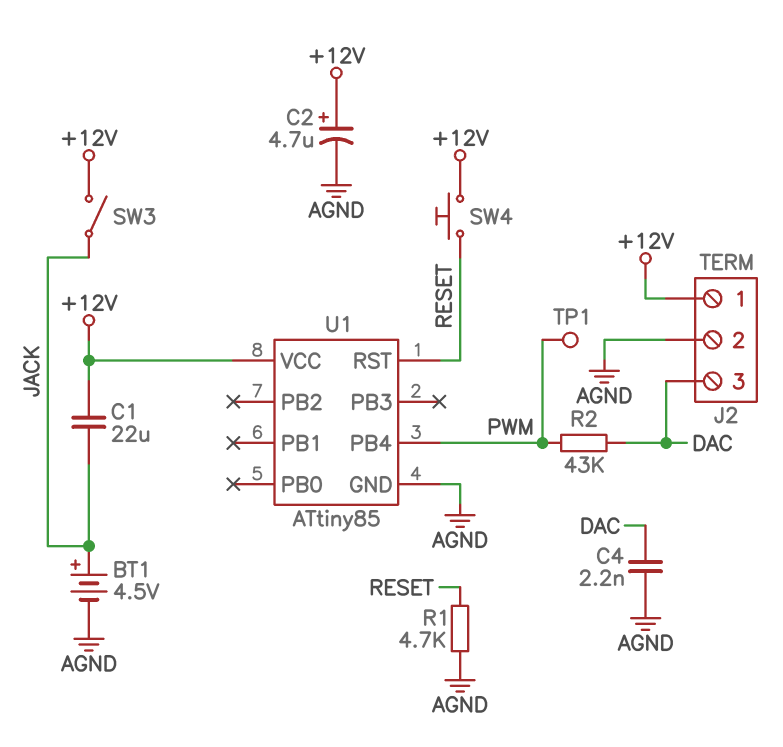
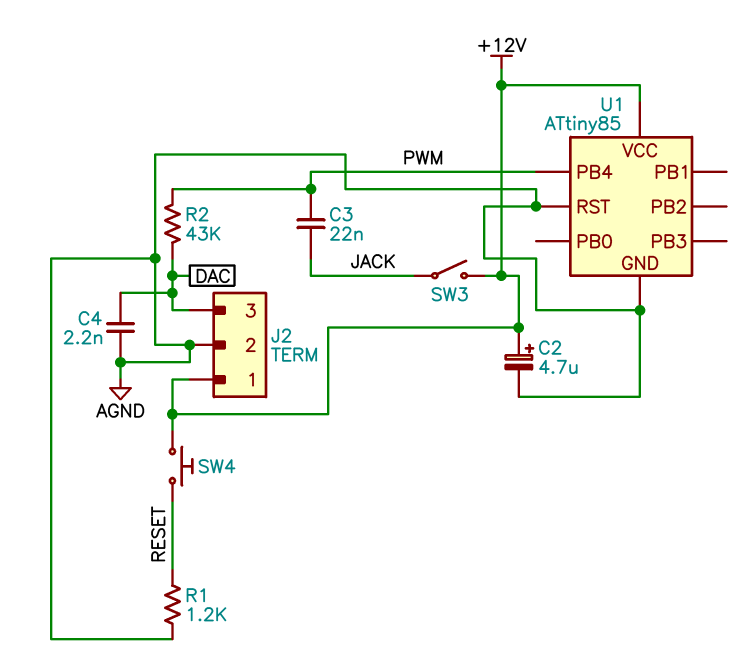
BT1: 4.5V (plus JACK, minus AGND) -> none
C1: 22uF (+12V, JACK) -> none
C3: none -> 22nF (JACK, PWM)
R1: 4.7k (AGND, RESET) -> 1.2k (AGND, RESET)
TP1: test point (PWM) -> none
U1 pin RST: RESET -> AGND

